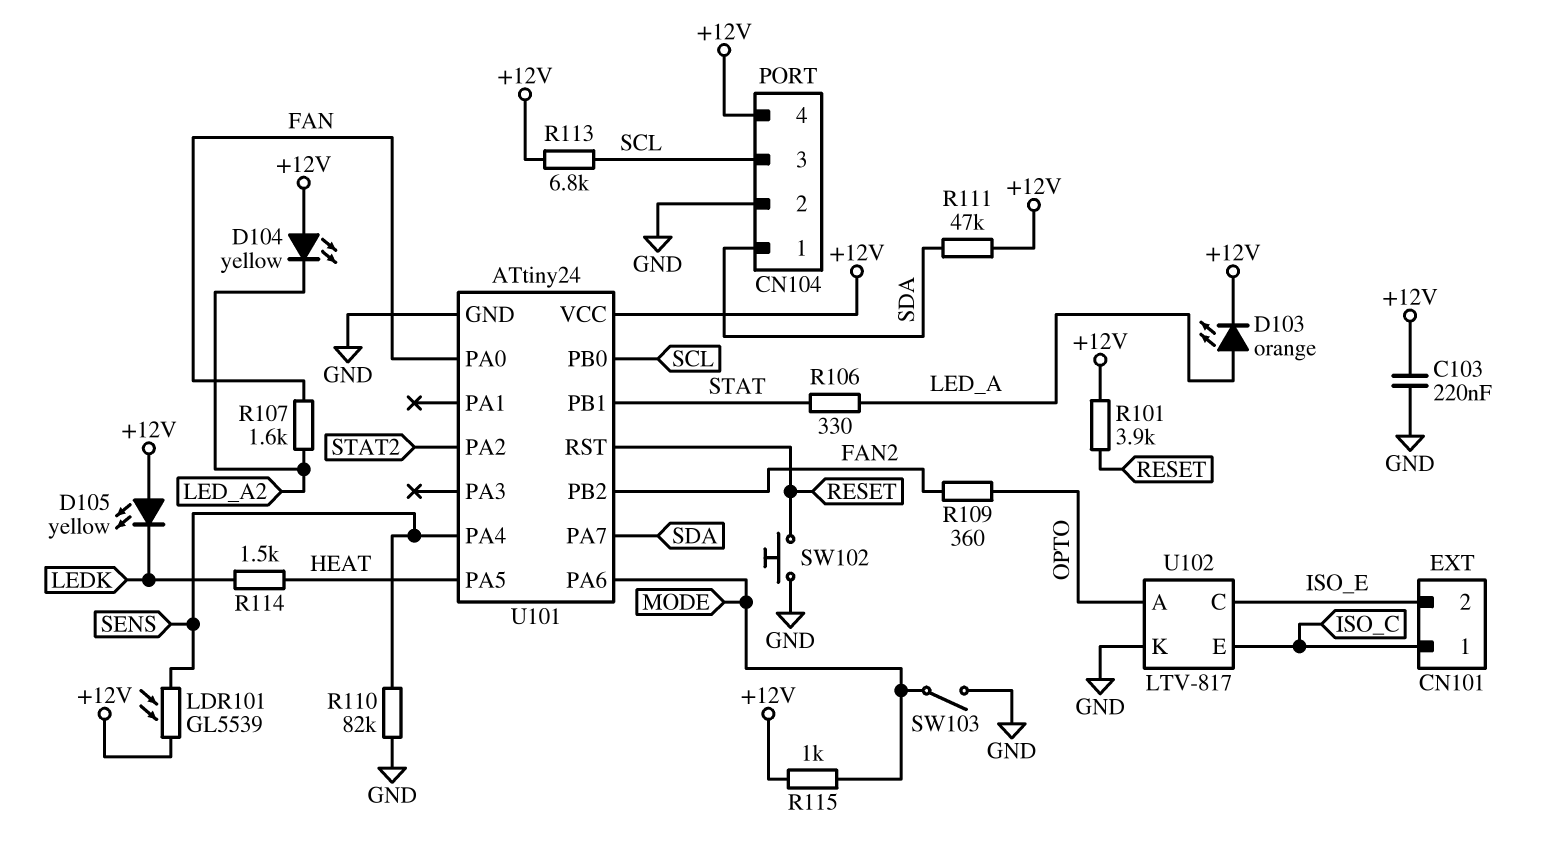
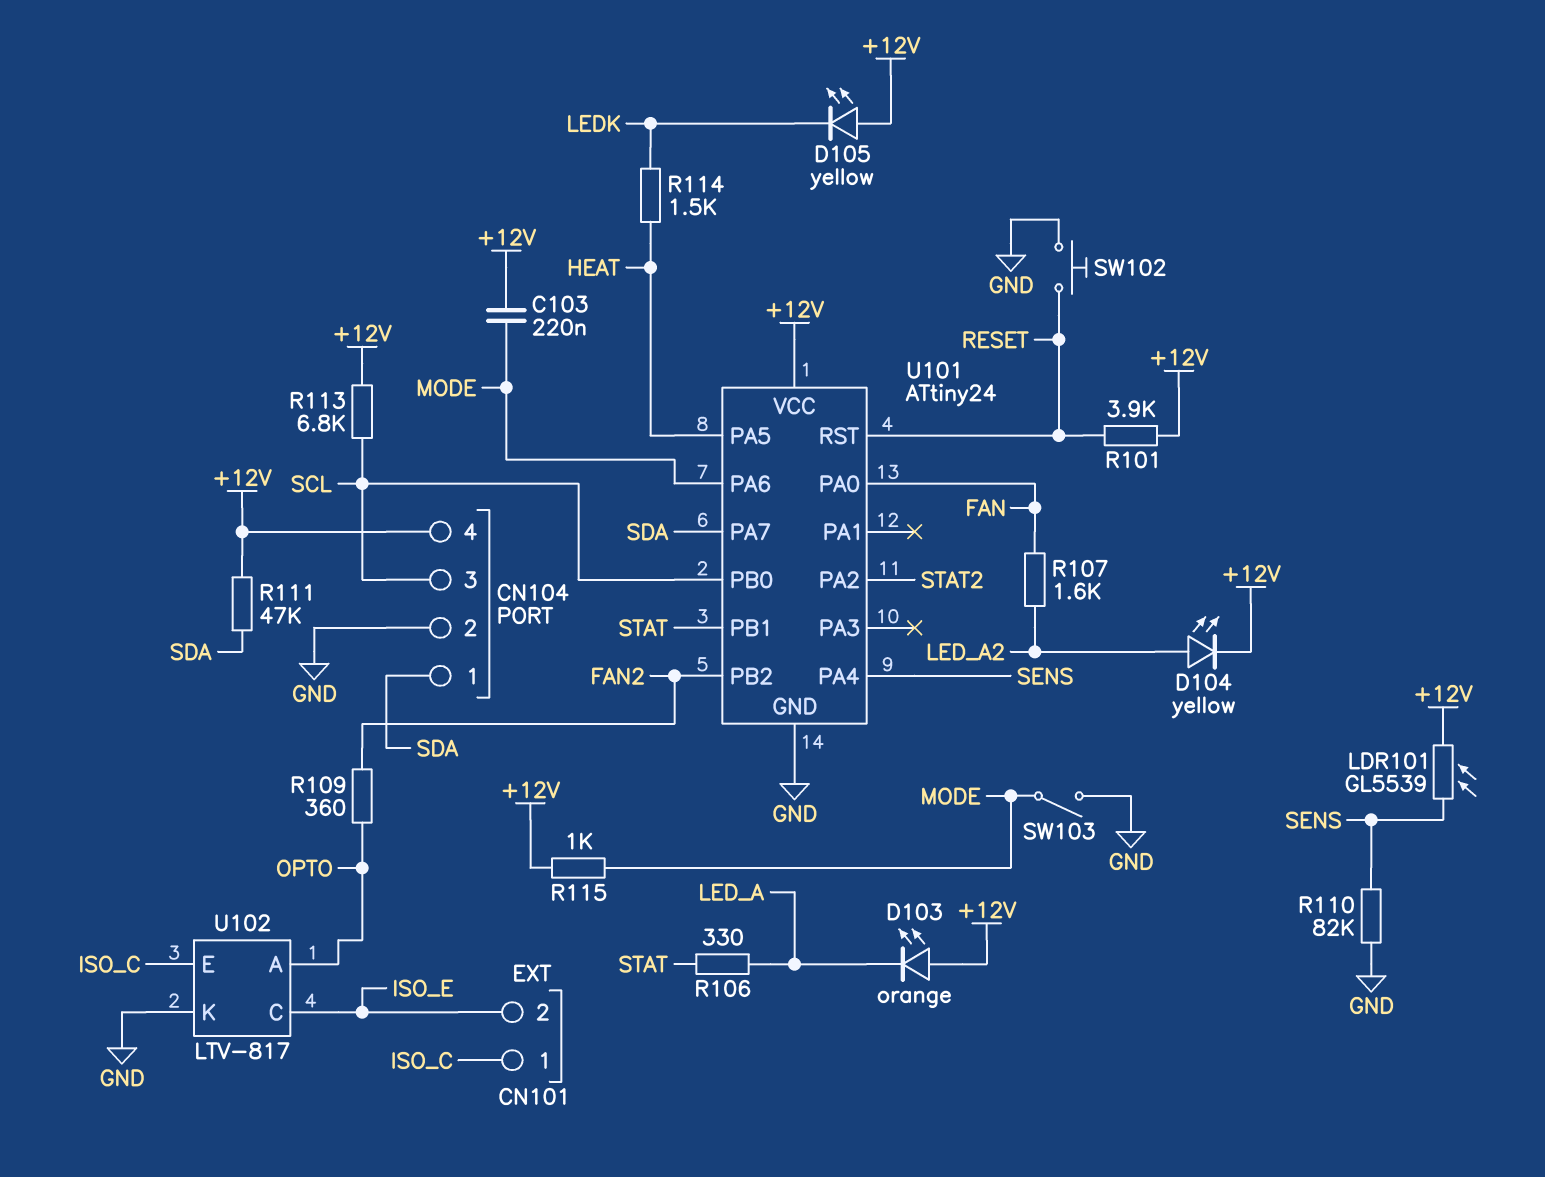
C103: 220nF (+12V, GND) -> 220nF (+12V, MODE)
D103: LED orange (A LED_A, K +12V) -> LED orange (A +12V, K LED_A)
D104: LED yellow (A +12V, K LED_A2) -> LED yellow (A LED_A2, K +12V)

